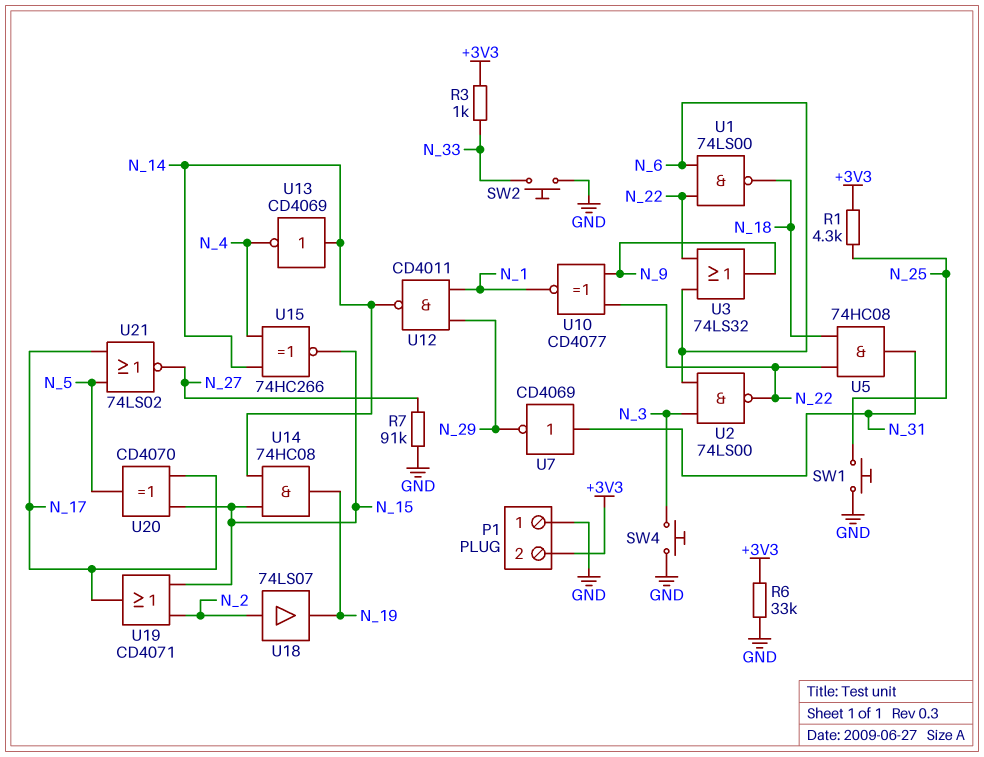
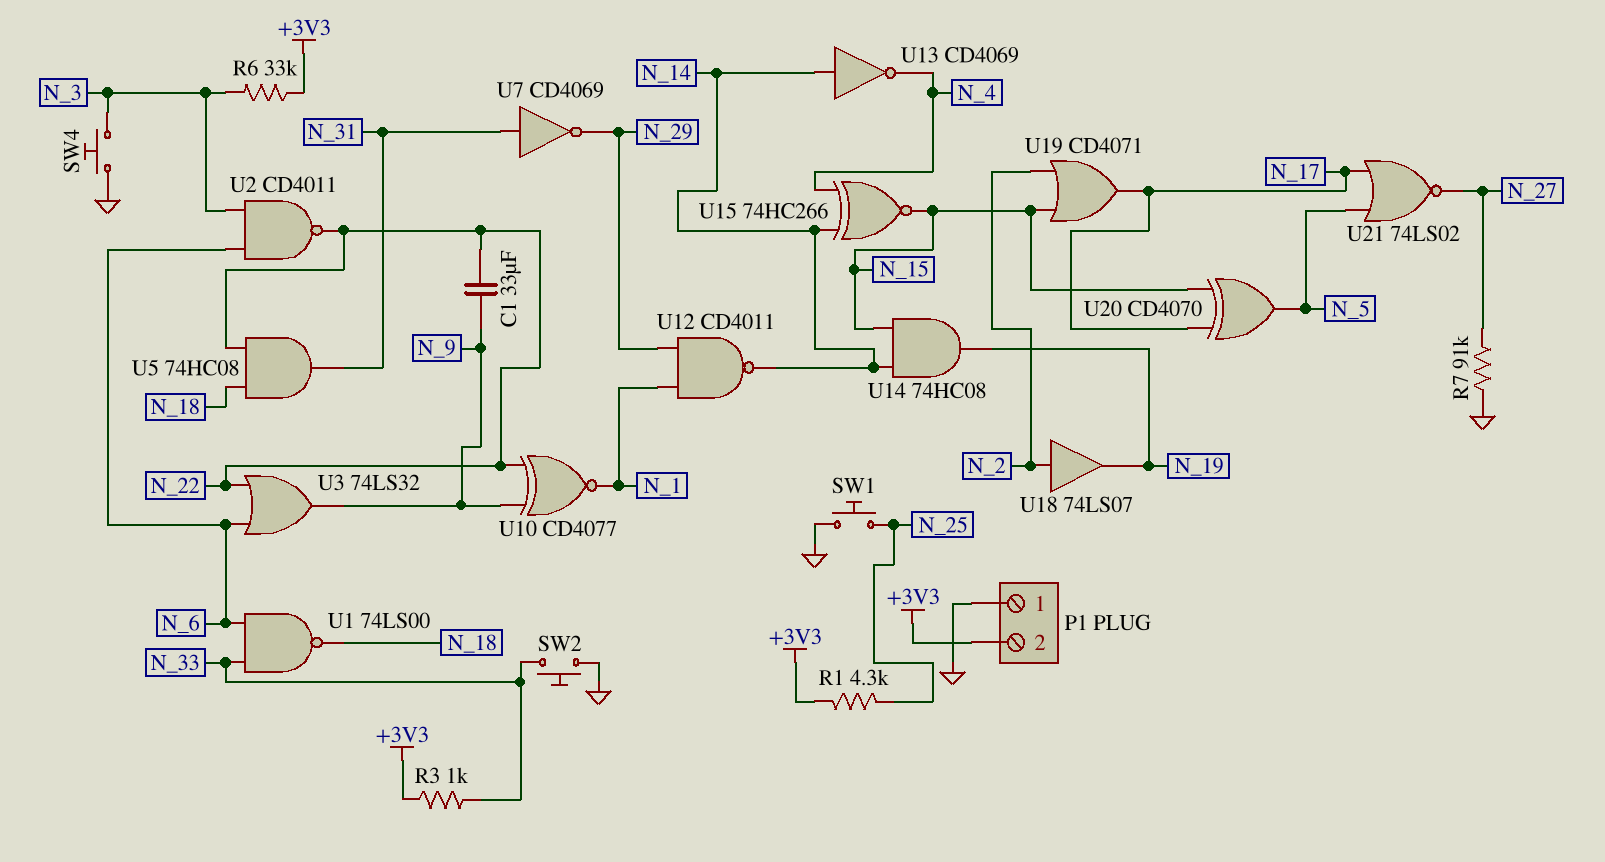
C1: none -> 33uF (N_9, N_22)
R6: 33k (+3V3, GND) -> 33k (+3V3, N_3)
U1: NAND 74LS00 (in N_6, in N_22, out N_18) -> NAND 74LS00 (in N_6, in N_33, out N_18)
U2: NAND 74LS00 (in N_3, in N_6, out N_22) -> NAND CD4011 (in N_3, in N_6, out N_22)

